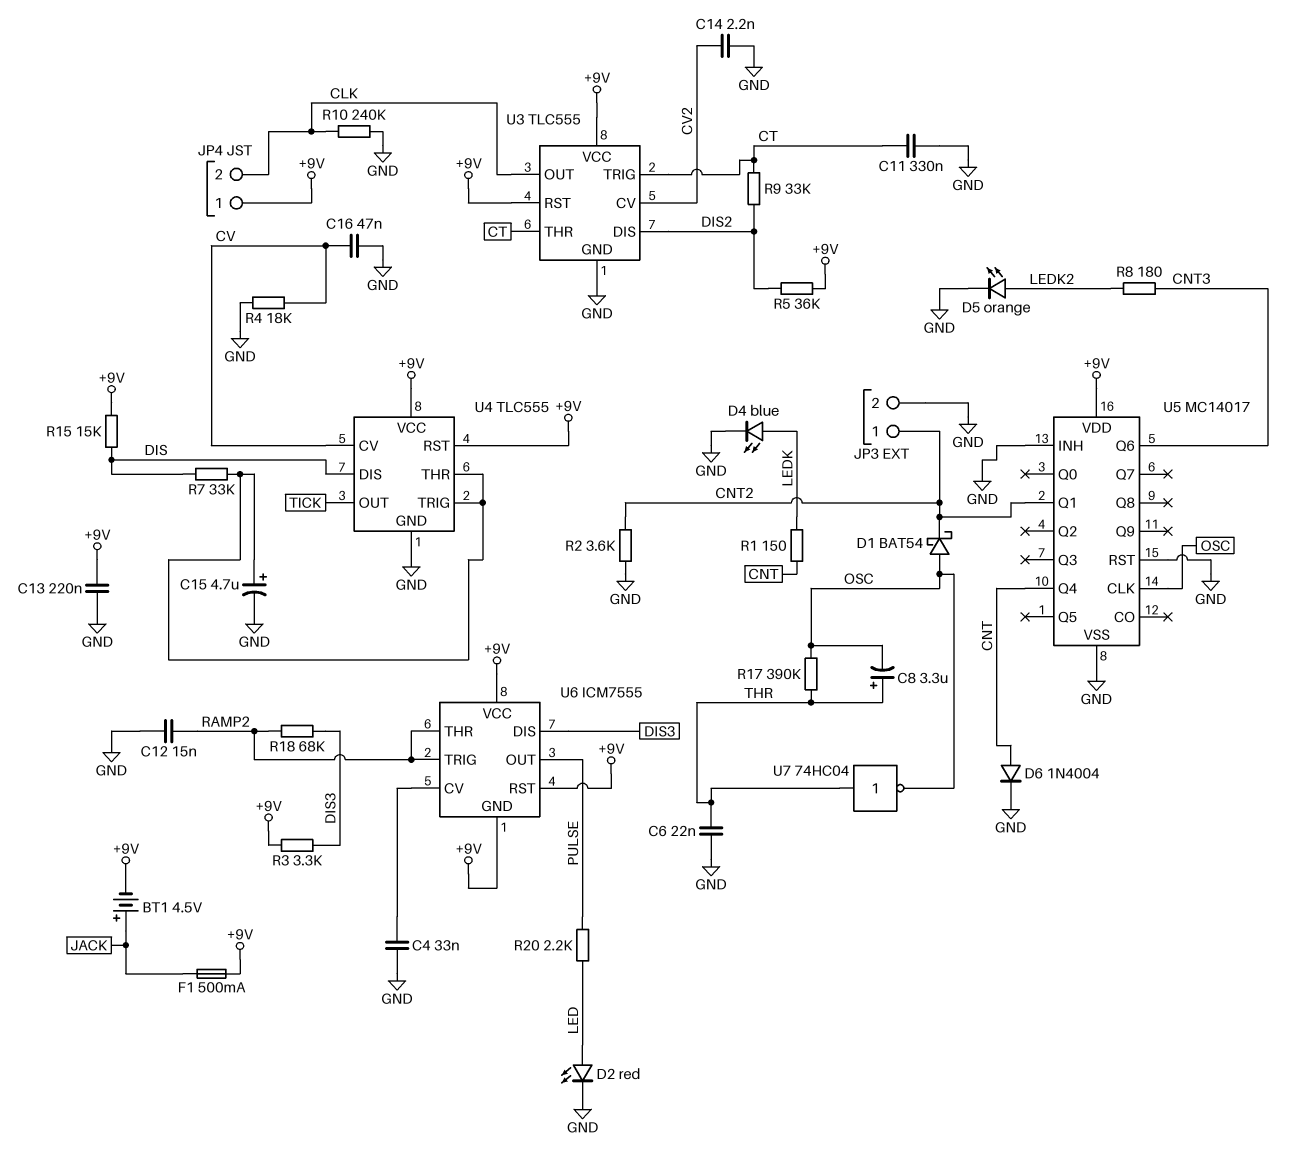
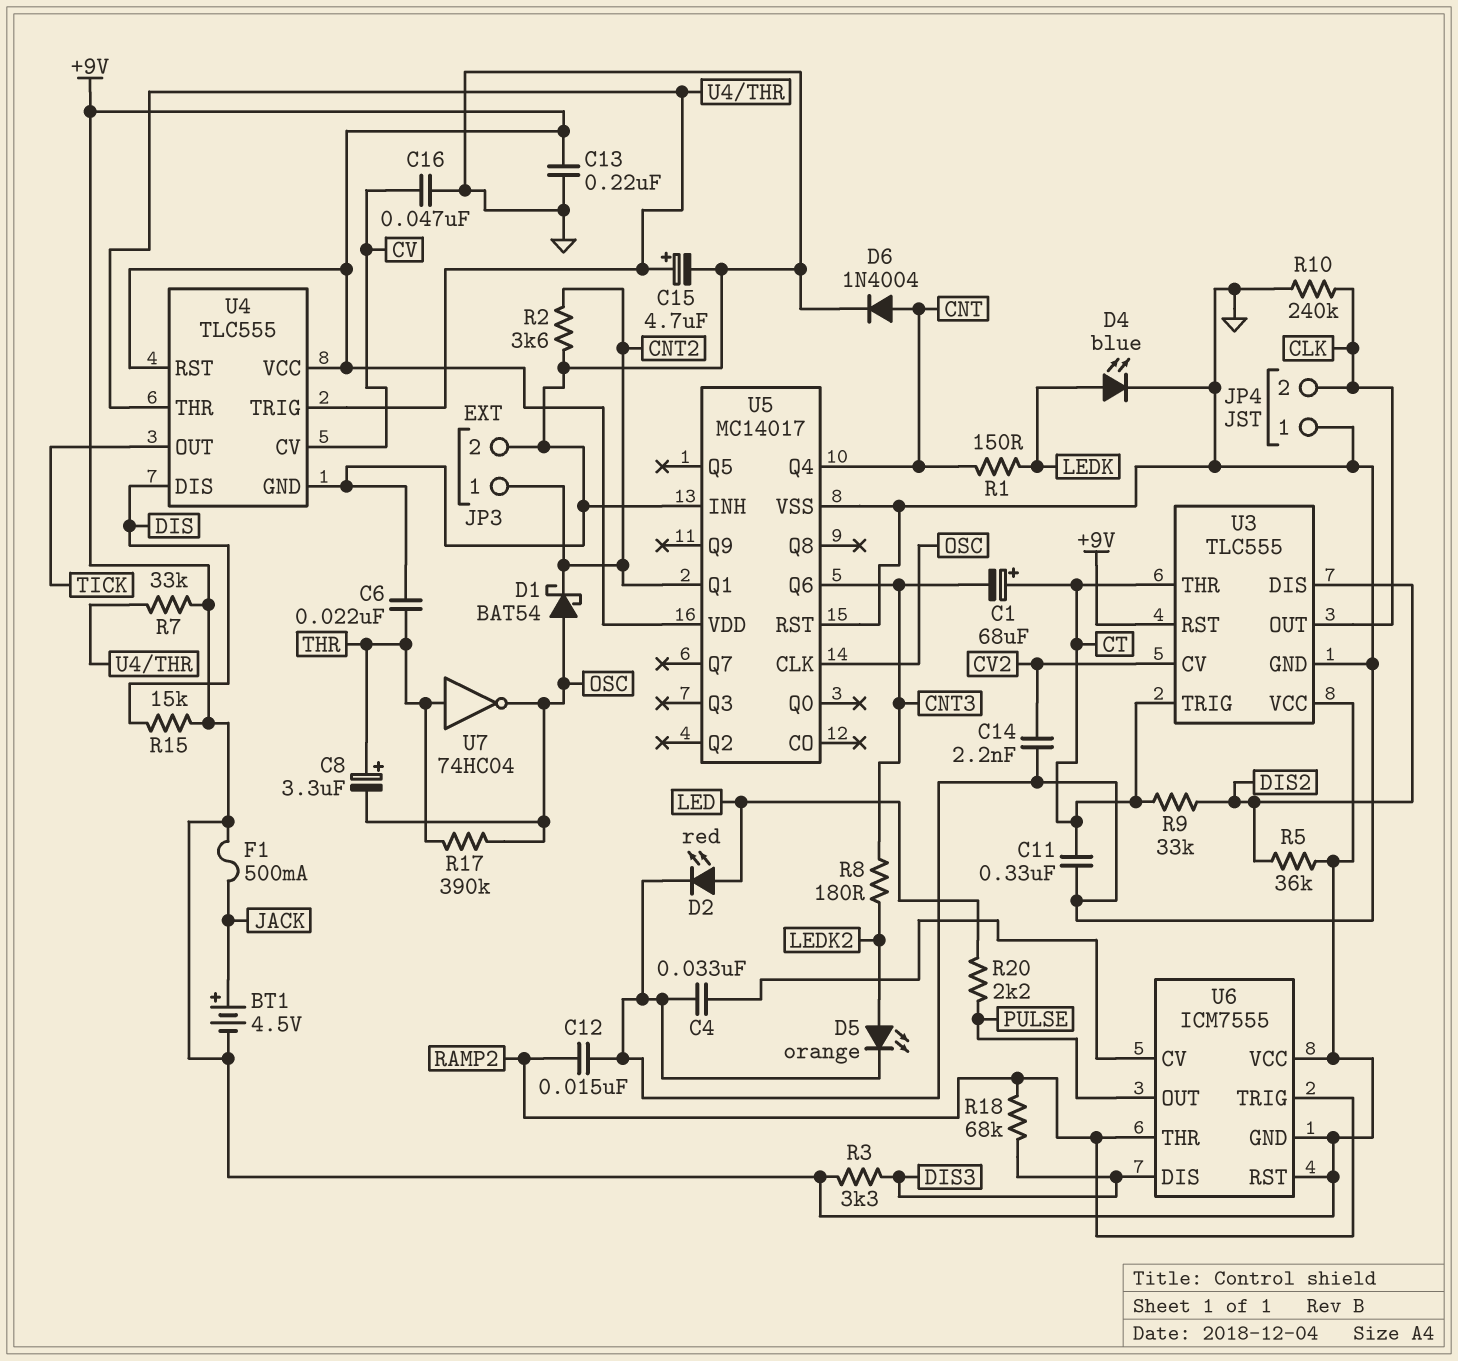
C1: none -> 68uF (plus CT, minus CNT3)
JP4 pin 1: +9V -> GND
R4: 18k (CV, GND) -> none
R7: 33k (DIS, U4/THR) -> 33k (+9V, U4/THR)

